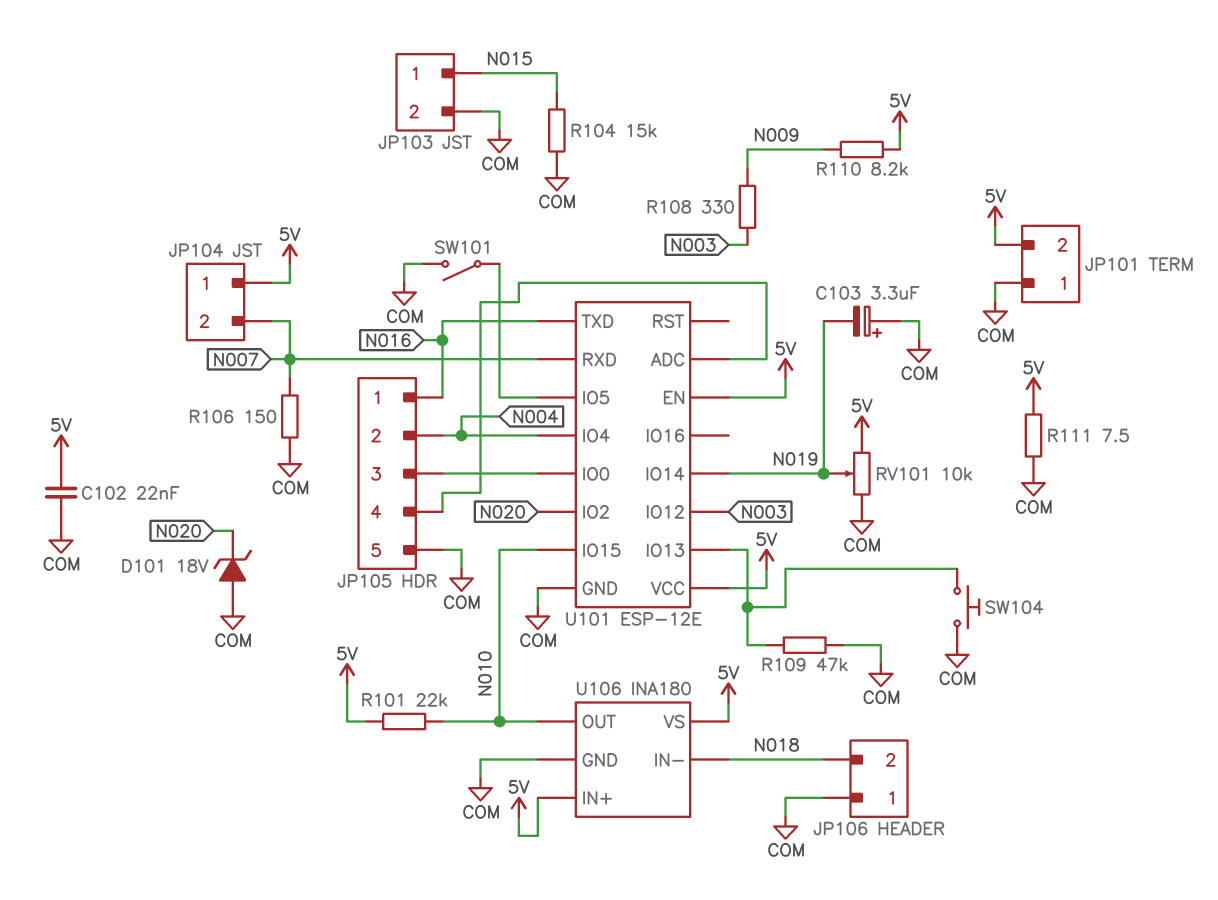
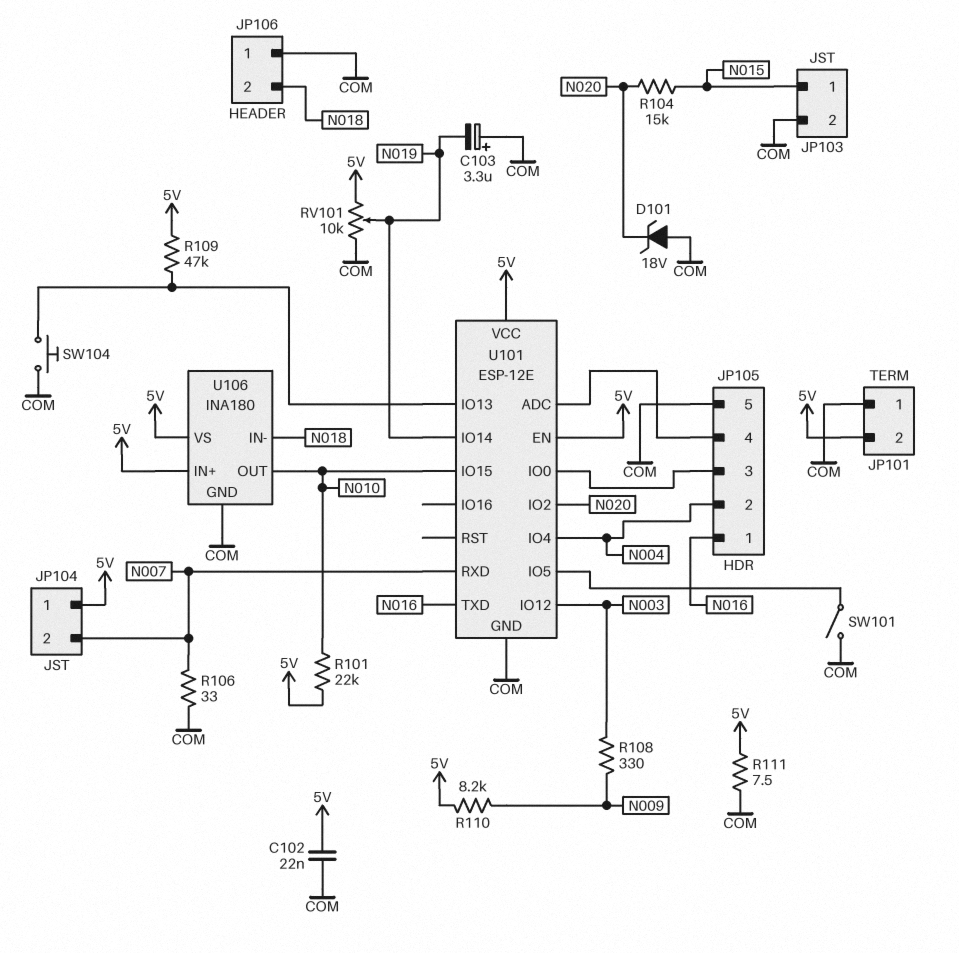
R104: 15k (COM, N015) -> 15k (N015, N020)
R106: 150 (COM, N007) -> 33 (COM, N007)
R109: 47k (COM, U101/IO13) -> 47k (5V, U101/IO13)

